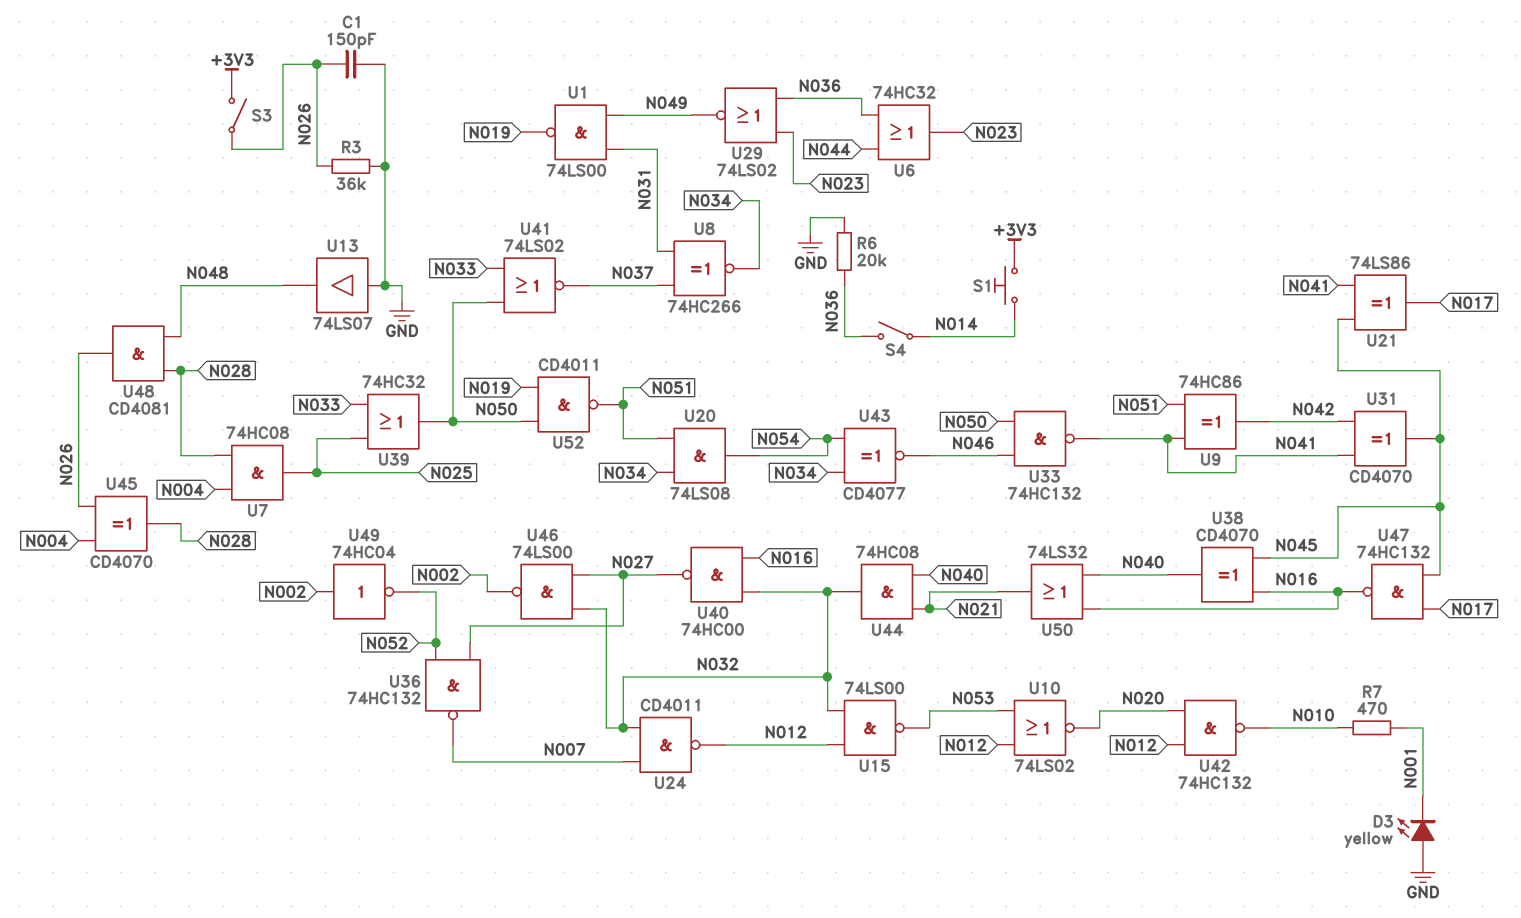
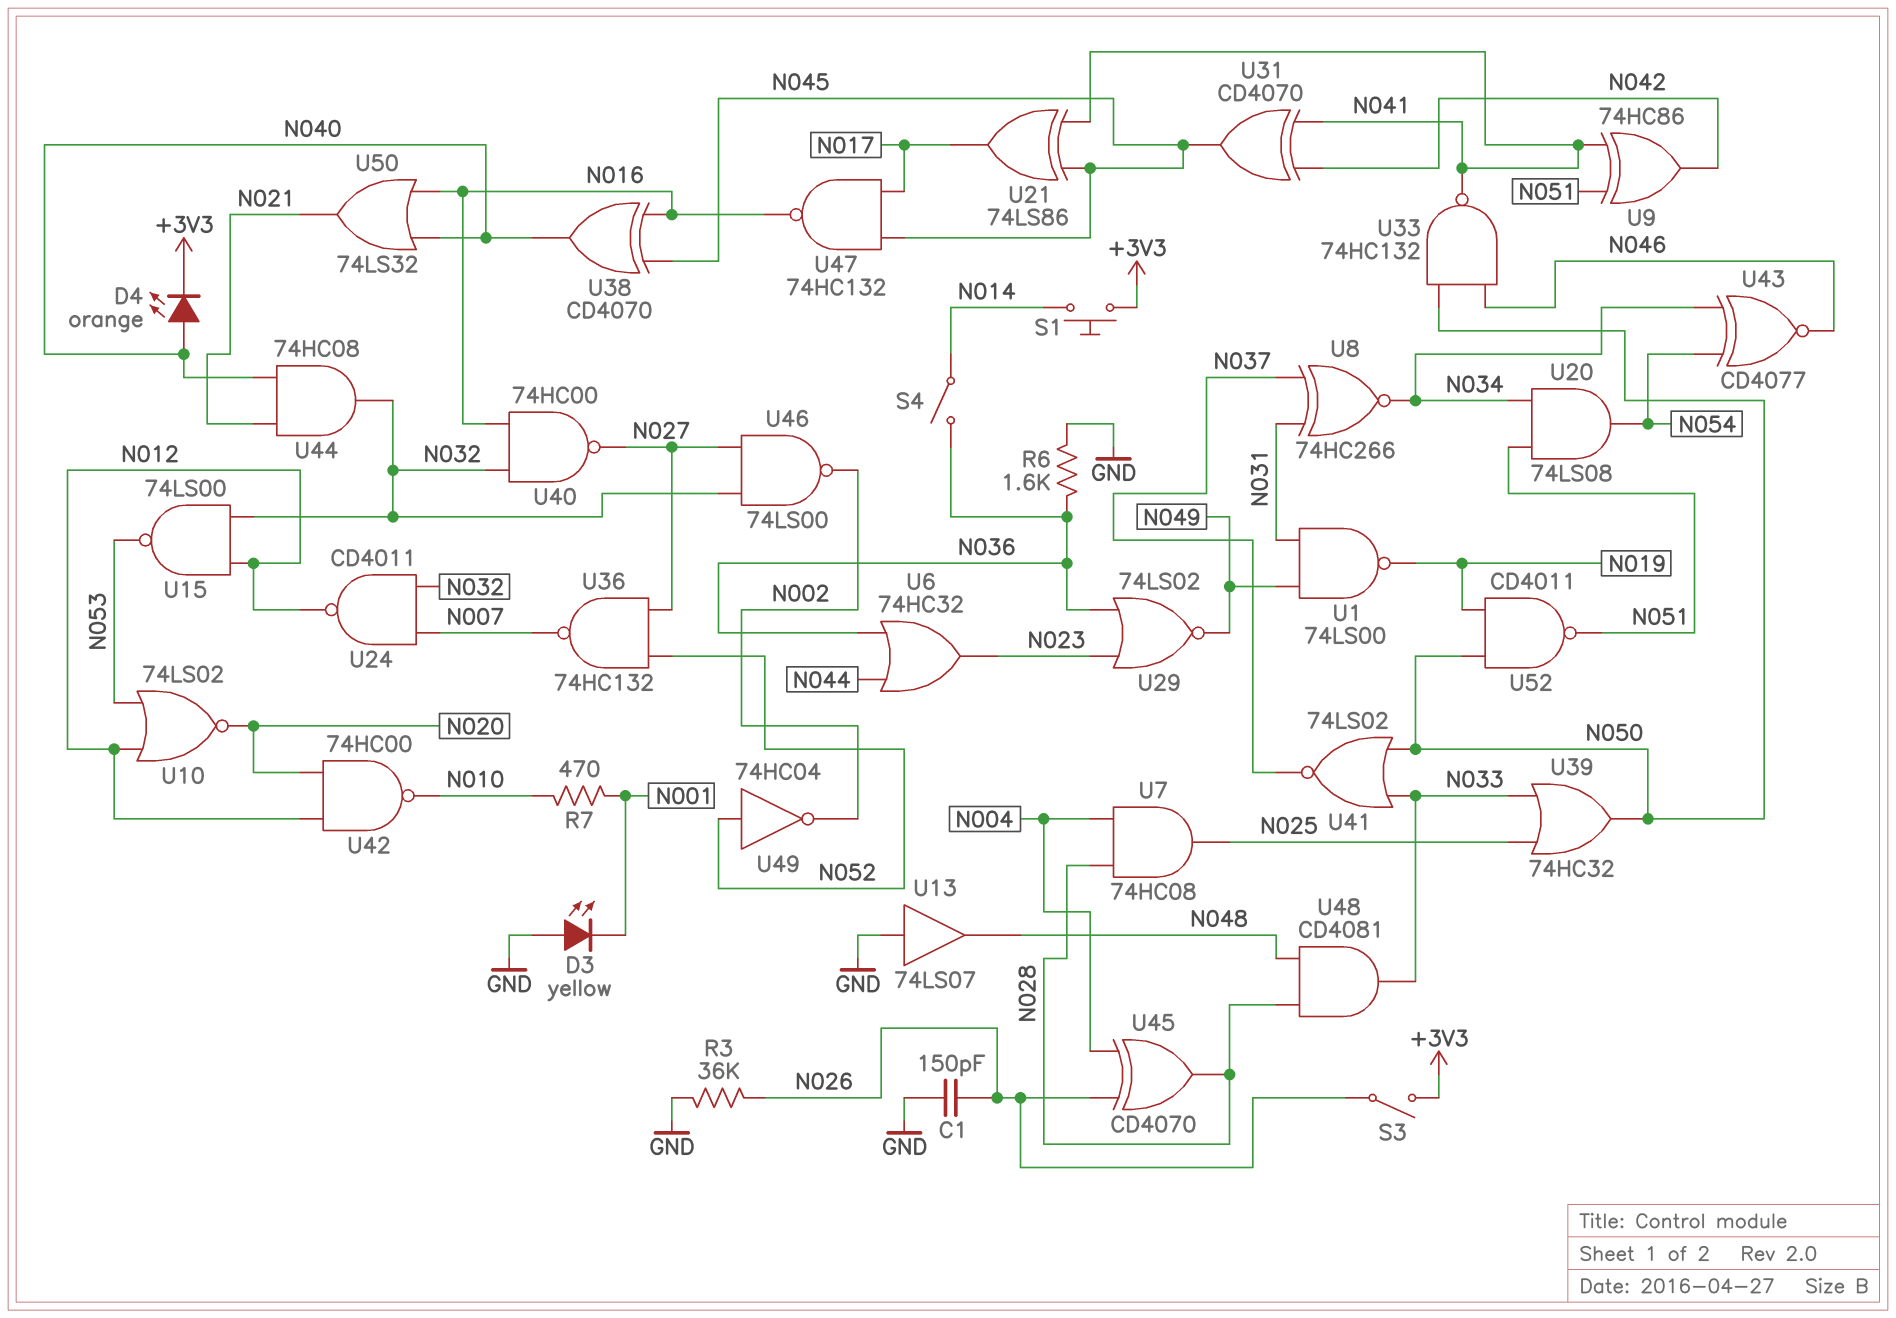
D4: none -> LED orange (A N040, K +3V3)
R6: 20k (GND, N036) -> 1.6k (GND, N036)
U42: NAND 74HC132 (in N012, in N020, out N010) -> NAND 74HC00 (in N012, in N020, out N010)
U48: AND CD4081 (in N028, in N048, out N026) -> AND CD4081 (in N028, in N048, out N033)
U49: NOT 74HC04 (in N002, out N052) -> NOT 74HC04 (in N052, out N002)

